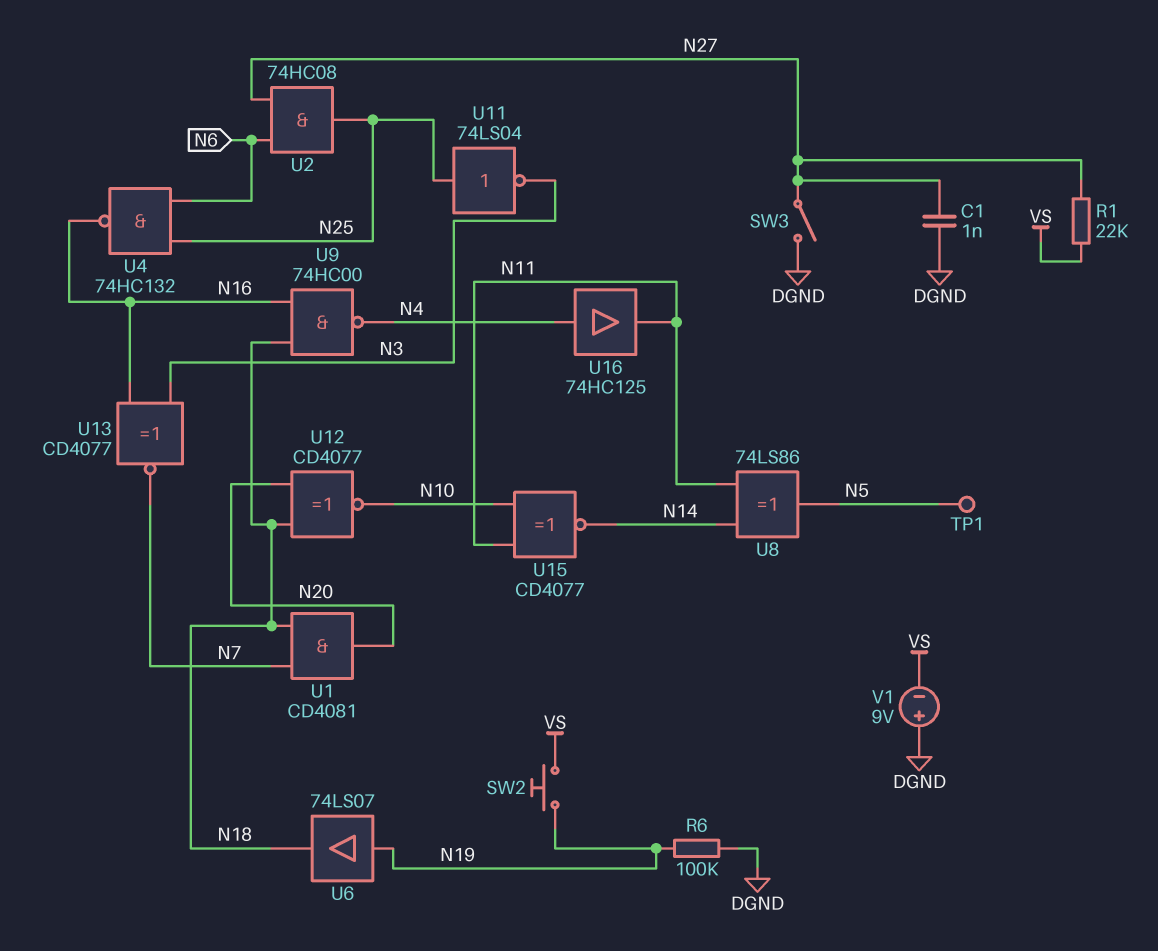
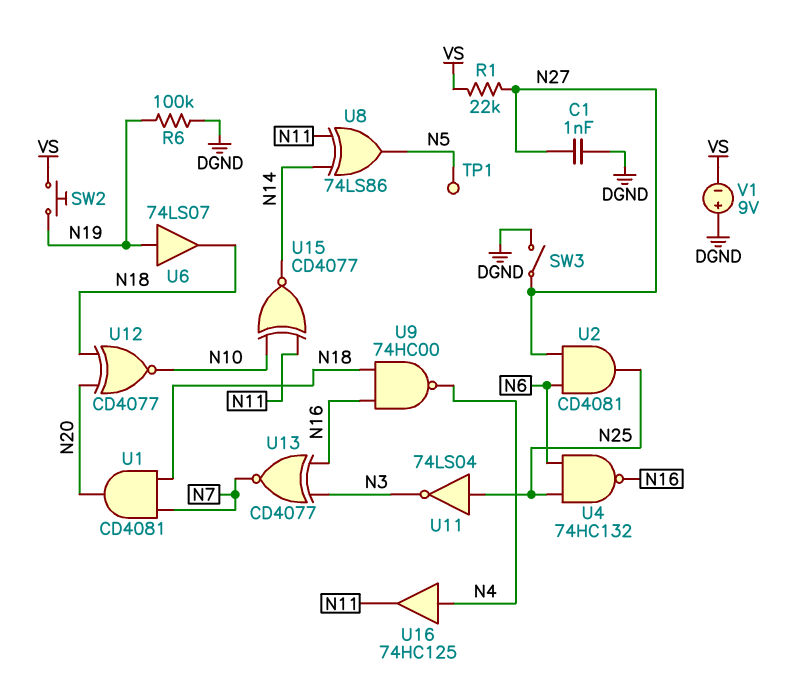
U2: AND 74HC08 (in N6, in N27, out N25) -> AND CD4081 (in N6, in N27, out N25)

